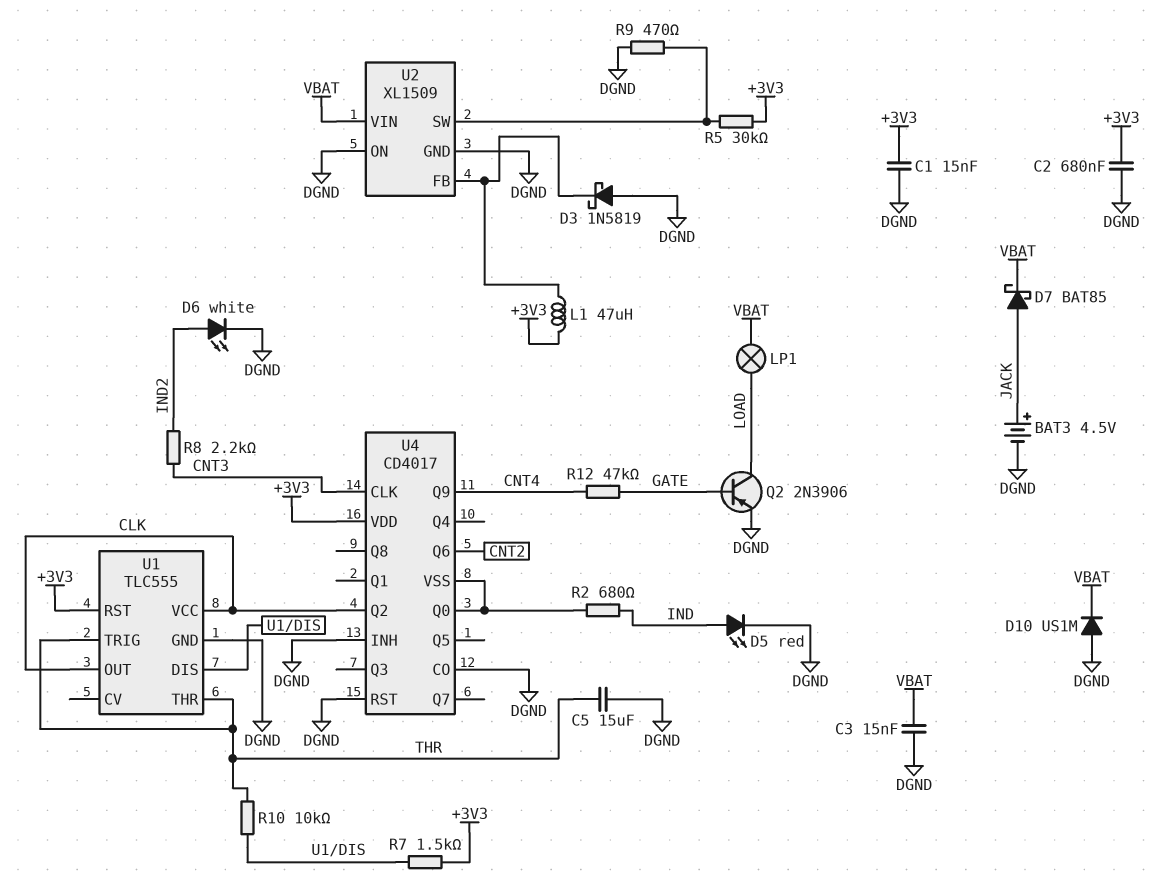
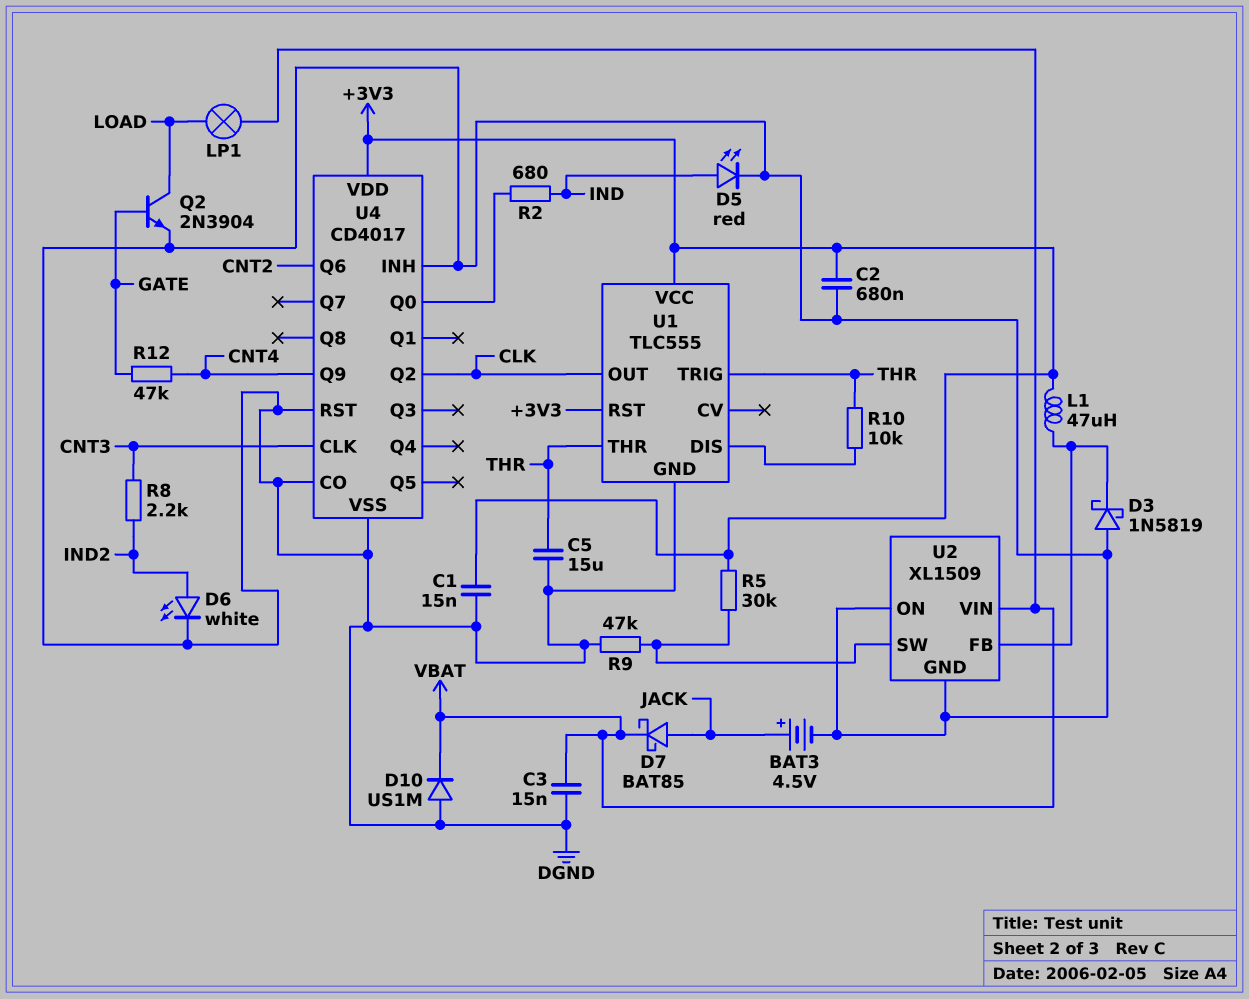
Q2: PNP 2N3906 (B GATE, C LOAD, E DGND) -> NPN 2N3904 (B GATE, C LOAD, E DGND)
R7: 1.5k (+3V3, U1/DIS) -> none
R9: 470 (DGND, U2/SW) -> 47k (DGND, U2/SW)
U1 pin VCC: CLK -> +3V3
U4 pin VSS: U4/Q0 -> DGND

